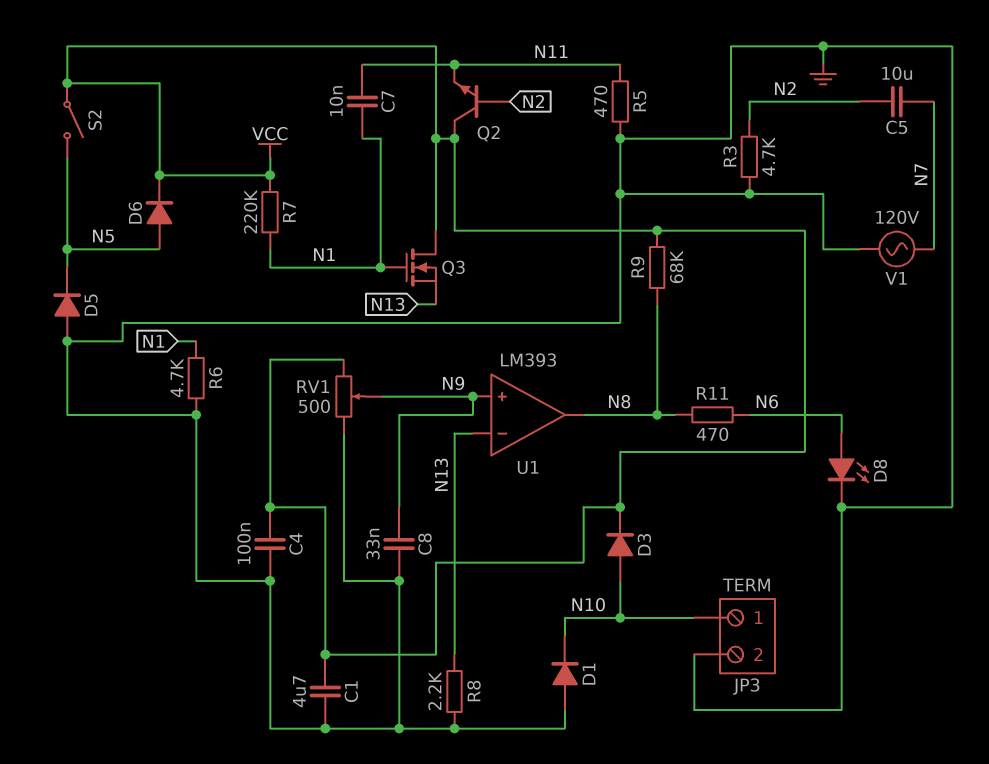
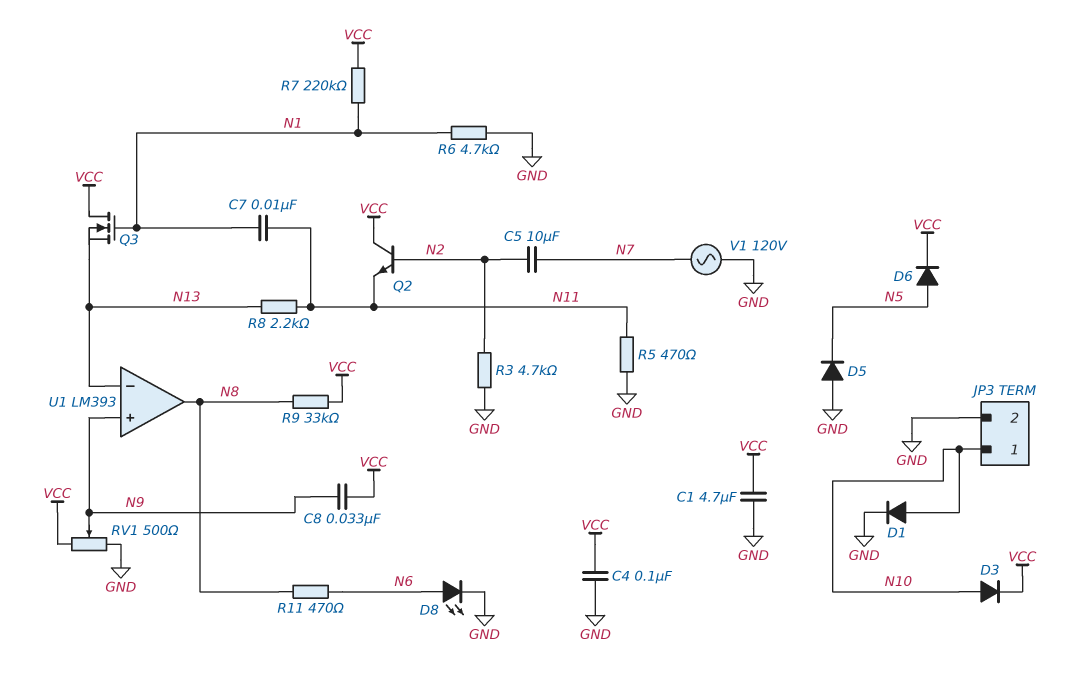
C8: 33nF (GND, N9) -> 33nF (N9, VCC)
D1: diode (A GND, K N10) -> diode (A N10, K GND)
R8: 2.2k (GND, N13) -> 2.2k (N11, N13)
R9: 68k (N8, VCC) -> 33k (N8, VCC)
S2: switch (N5, VCC) -> none

